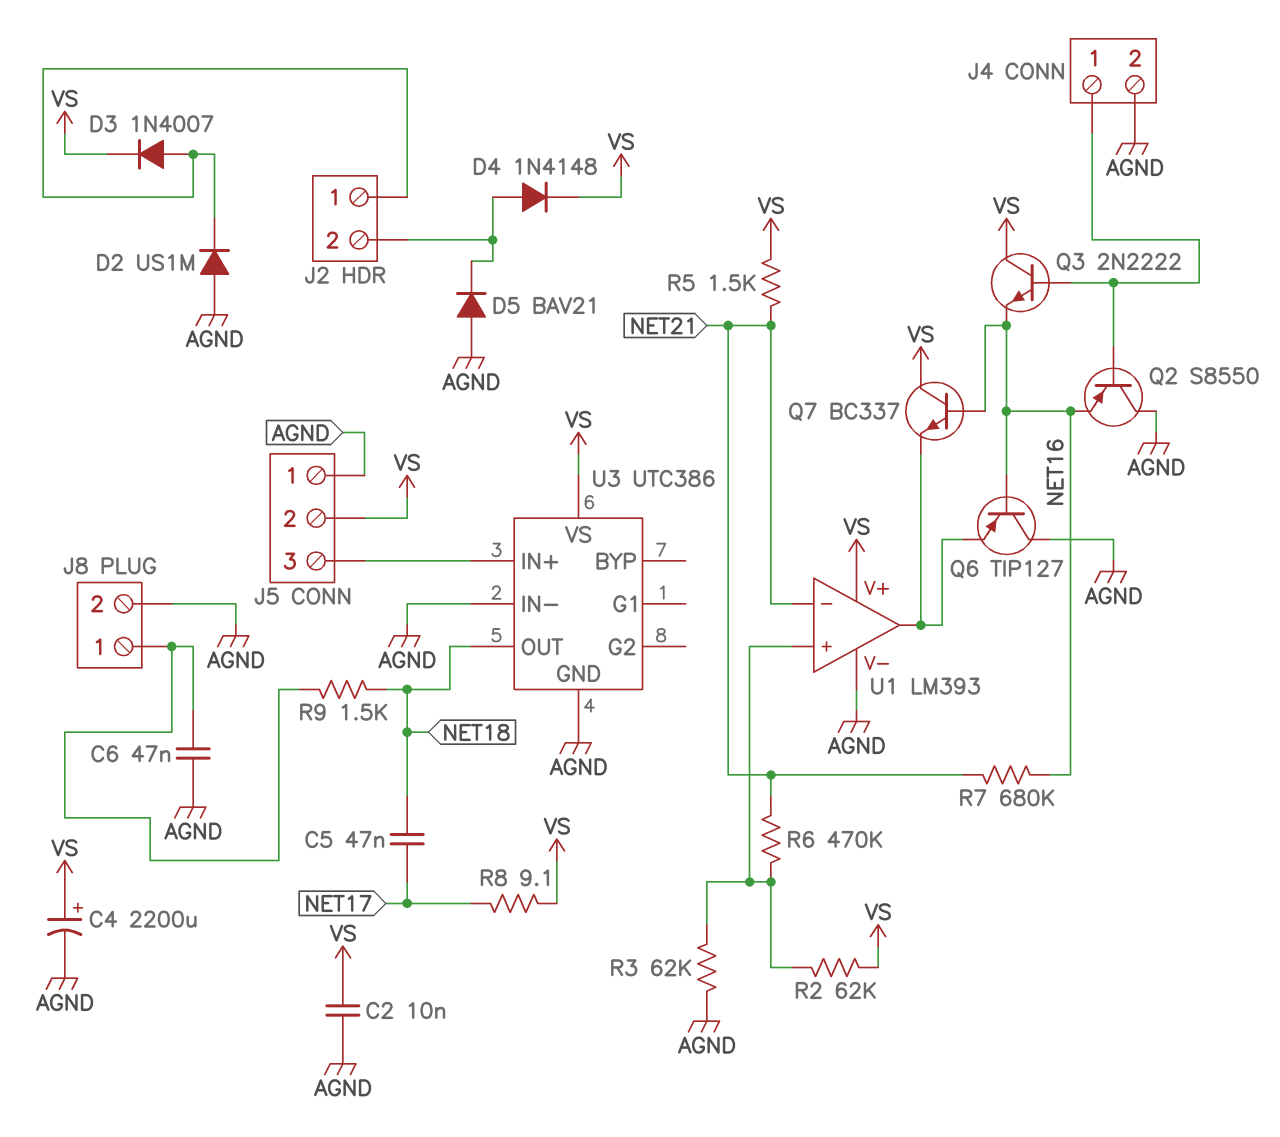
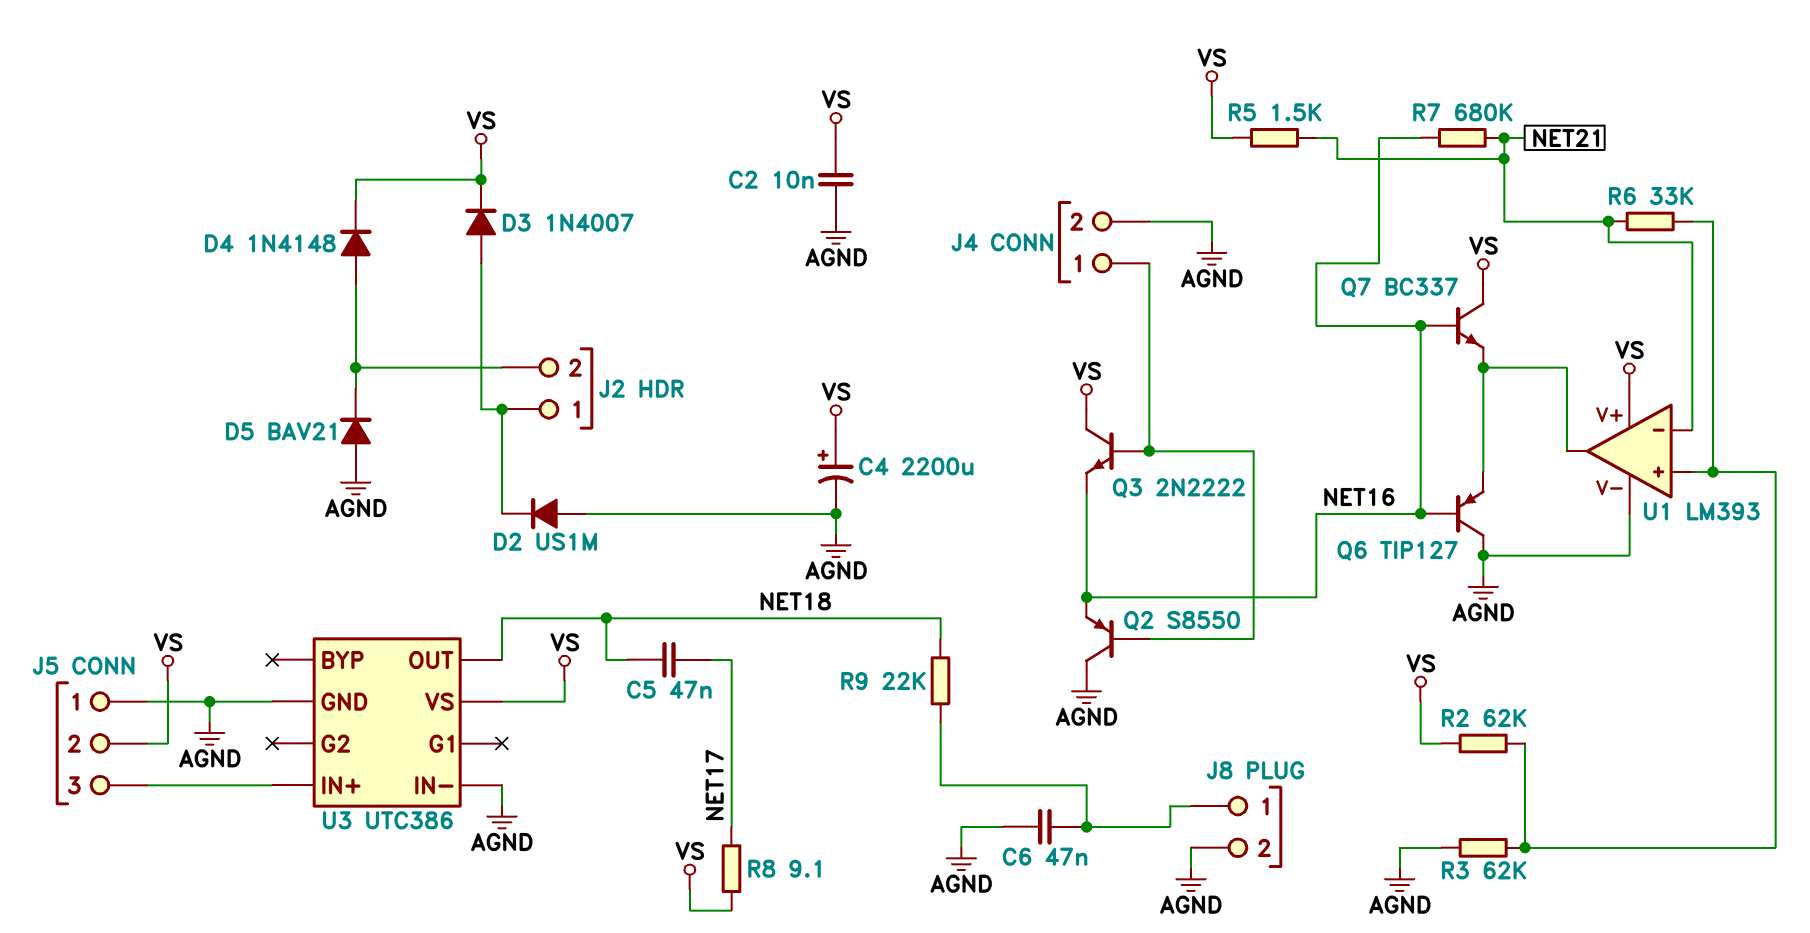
R6: 470k (NET21, U1/in+) -> 33k (NET21, U1/in+)
R9: 1.5k (J8/1, NET18) -> 22k (J8/1, NET18)

